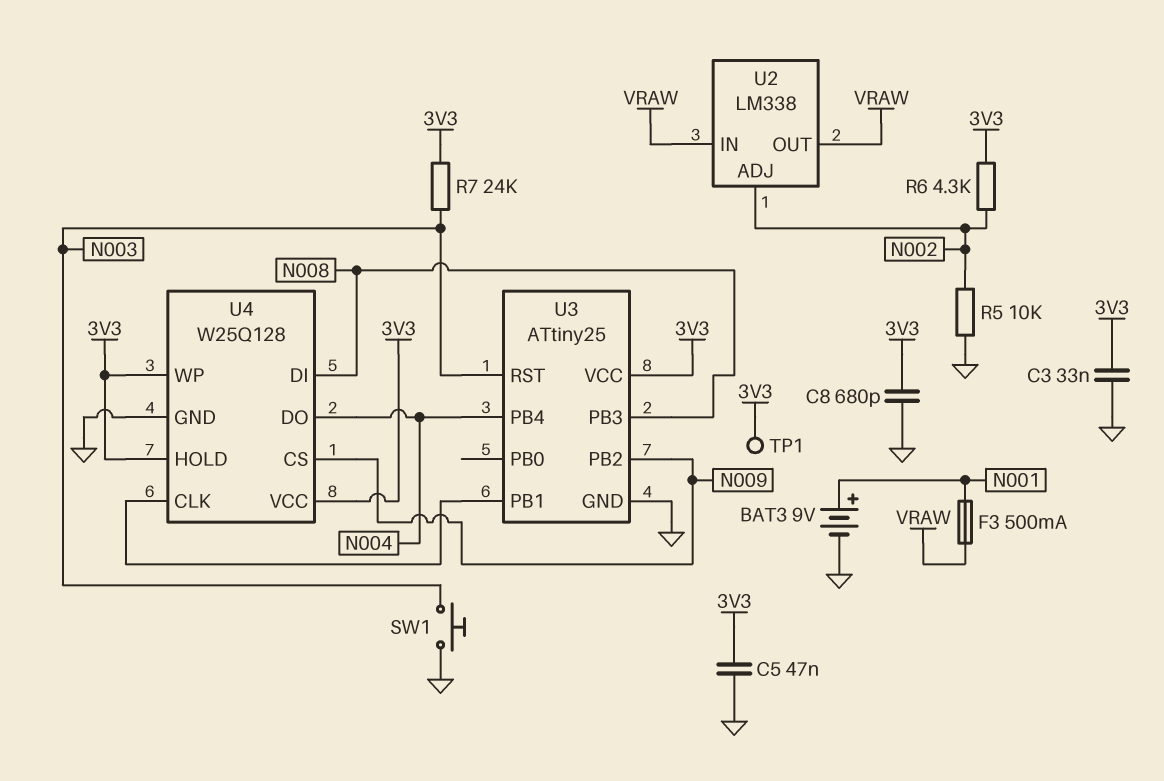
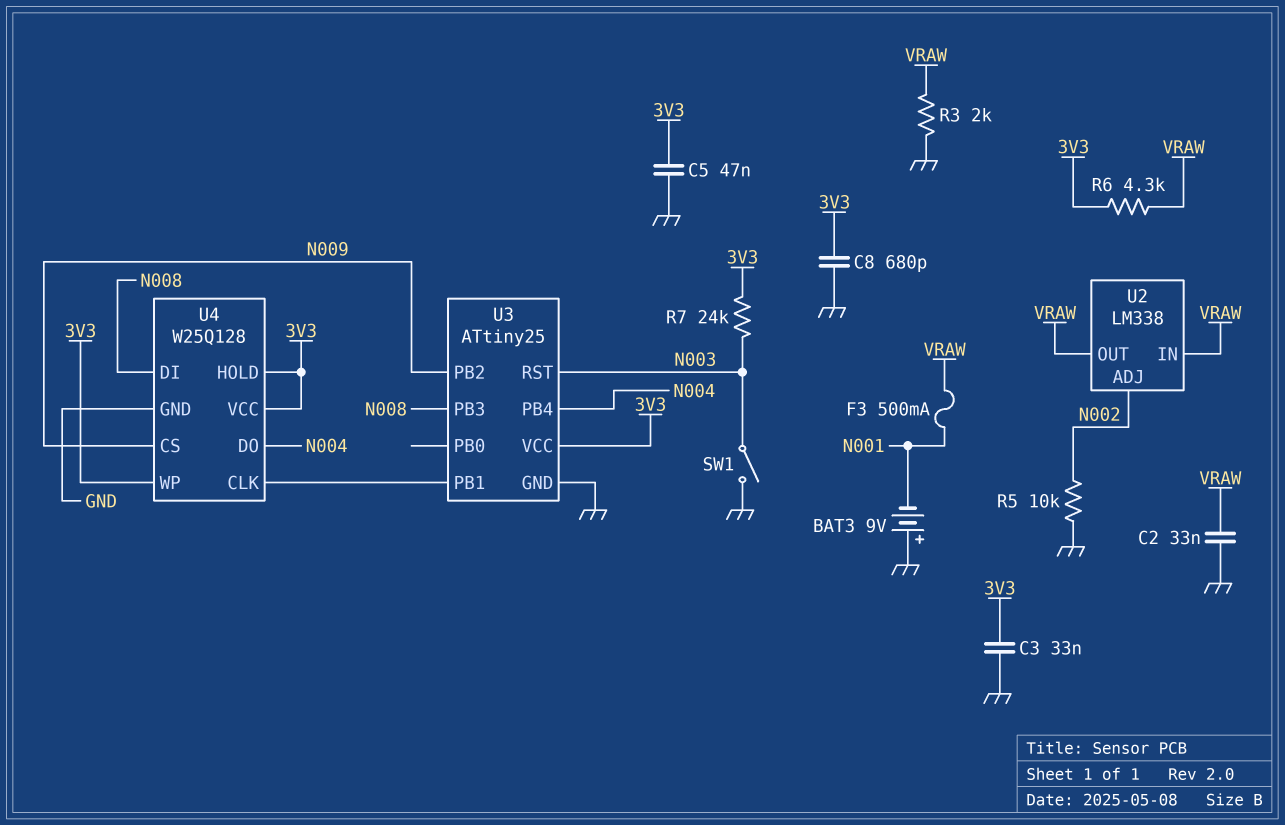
BAT3: 9V (plus N001, minus GND) -> 9V (plus GND, minus N001)
C2: none -> 33nF (GND, VRAW)
R3: none -> 2k (GND, VRAW)
R6: 4.3k (3V3, N002) -> 4.3k (3V3, VRAW)
SW1: button (GND, N003) -> switch (GND, N003)
TP1: test point (3V3) -> none

